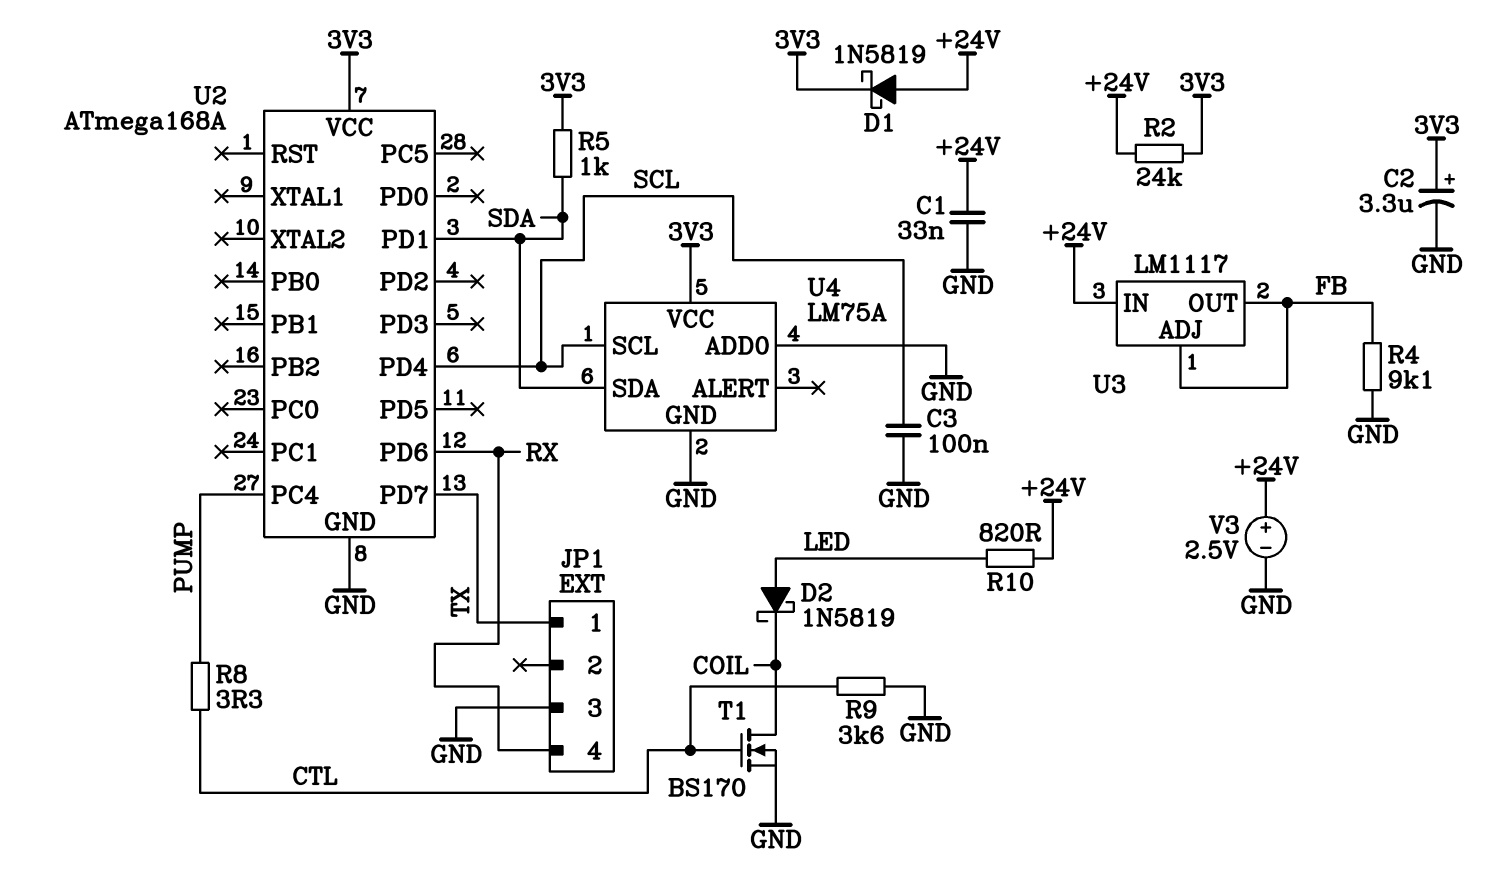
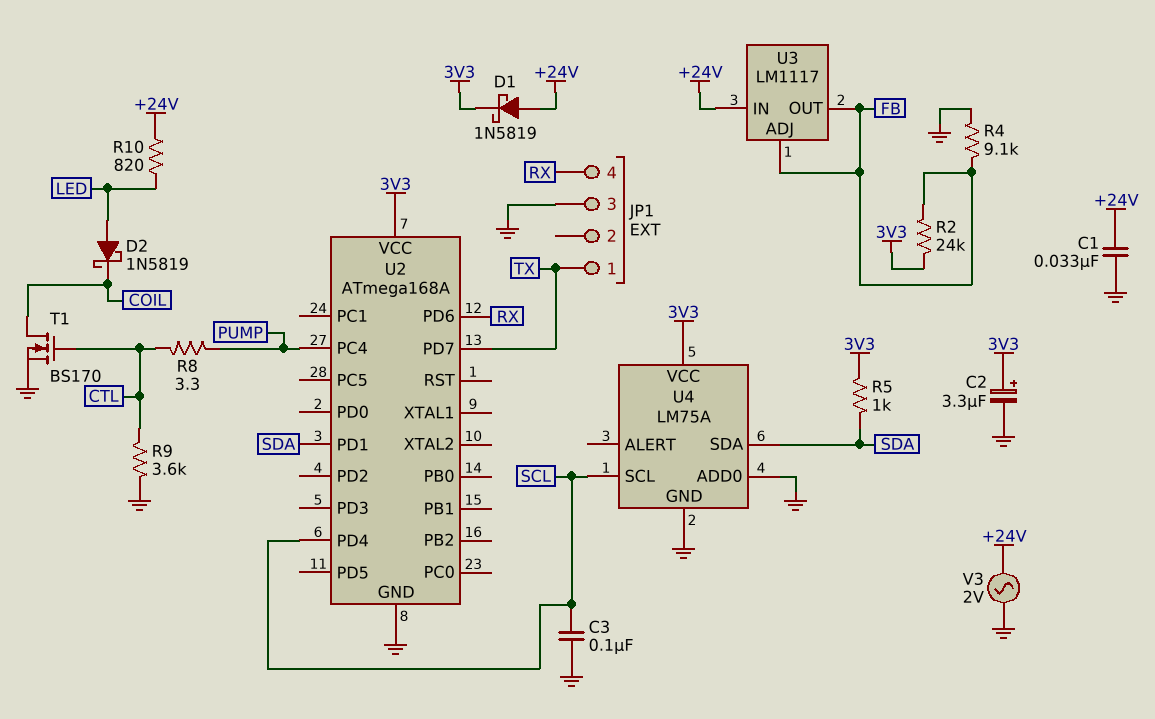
R2: 24k (+24V, 3V3) -> 24k (3V3, FB)
V3: 2.5V (plus +24V, minus GND) -> AC 2V (+24V, GND)

